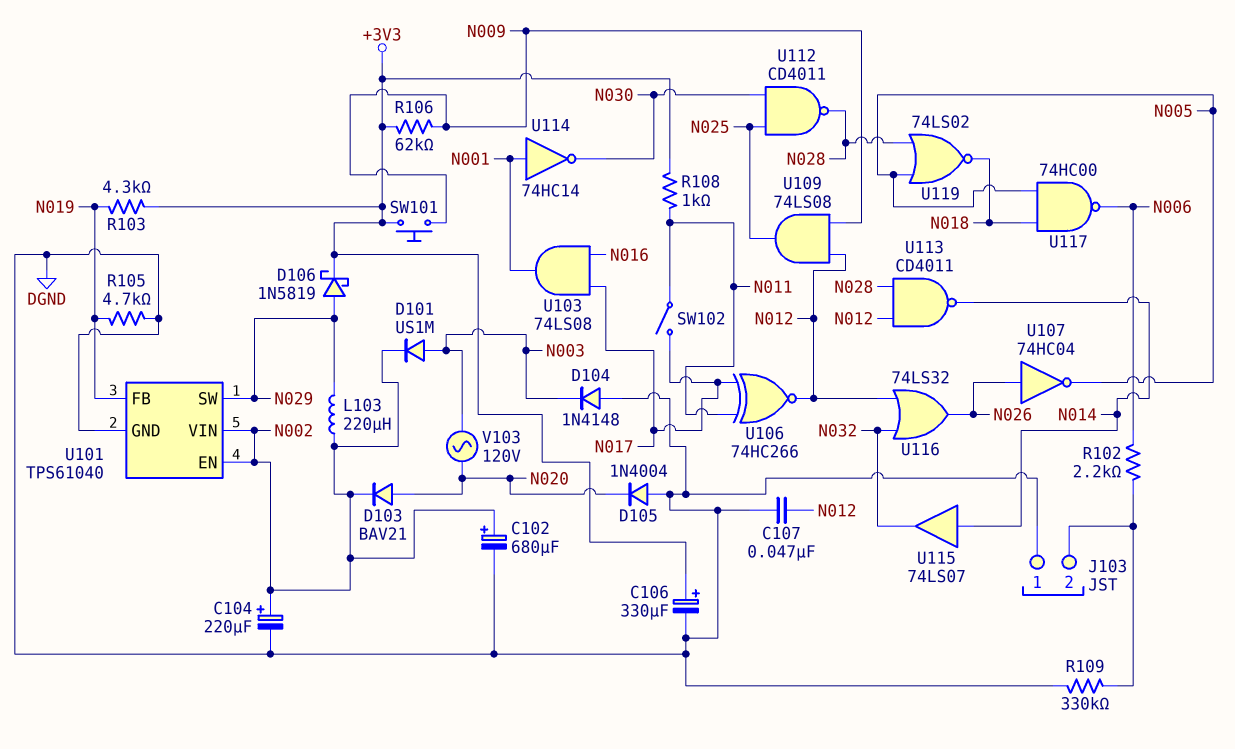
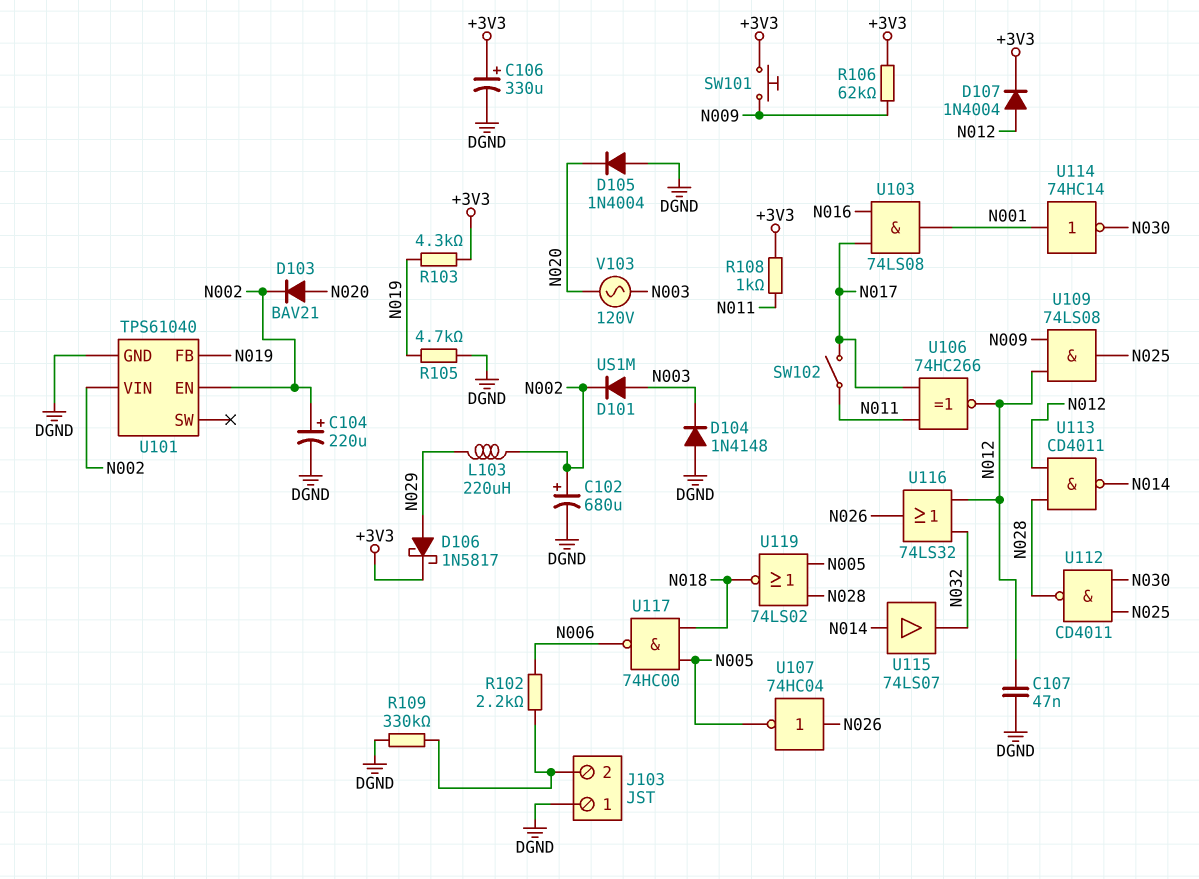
D106: schottky 1N5819 (A N029, K +3V3) -> schottky 1N5817 (A N029, K +3V3)
D107: none -> diode 1N4004 (A N012, K +3V3)
U101 pin SW: N029 -> none

